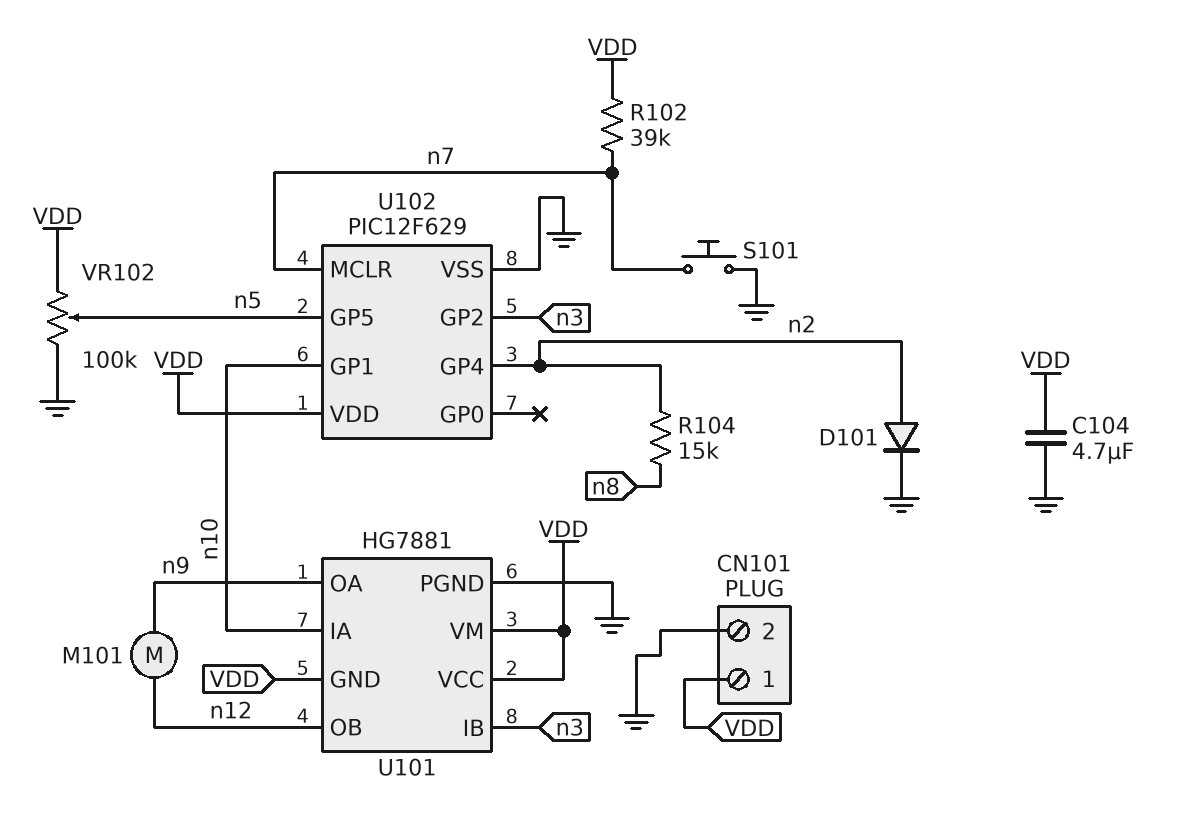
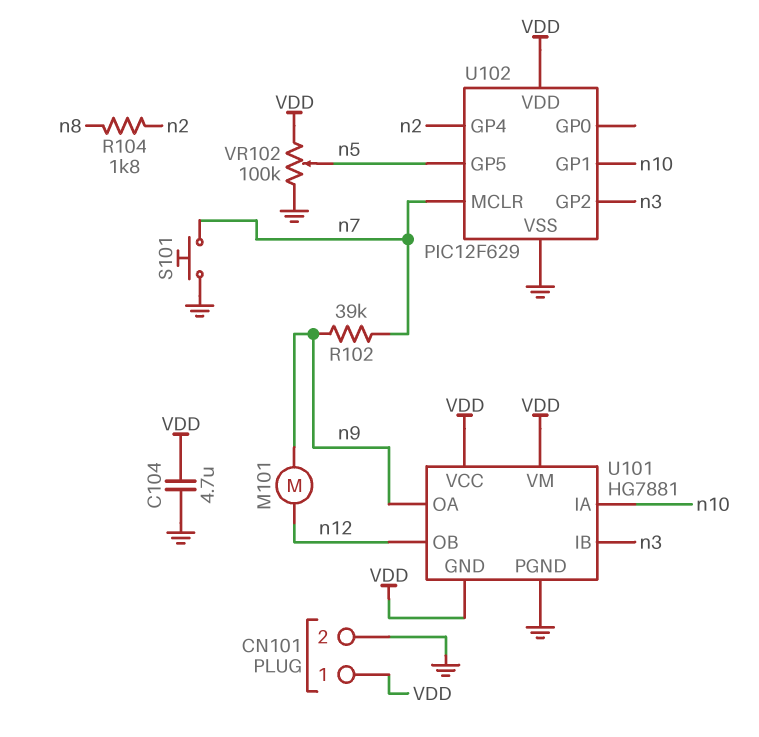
D101: diode (A n2, K GND) -> none
R102: 39k (VDD, n7) -> 39k (n7, n9)
R104: 15k (n2, n8) -> 1.8k (n2, n8)

